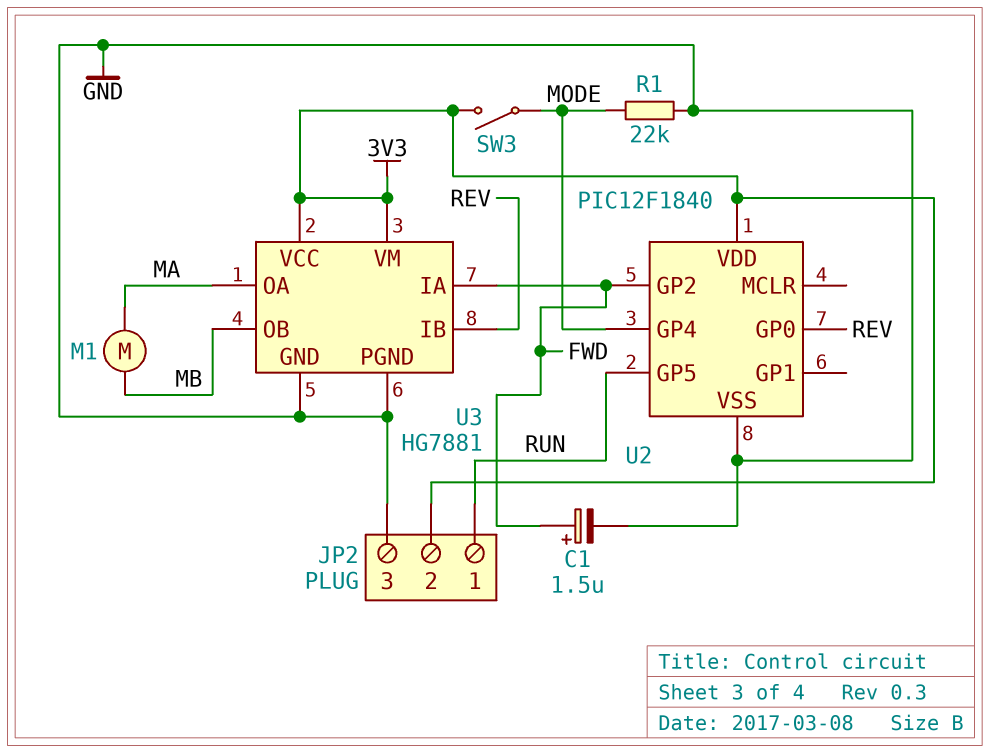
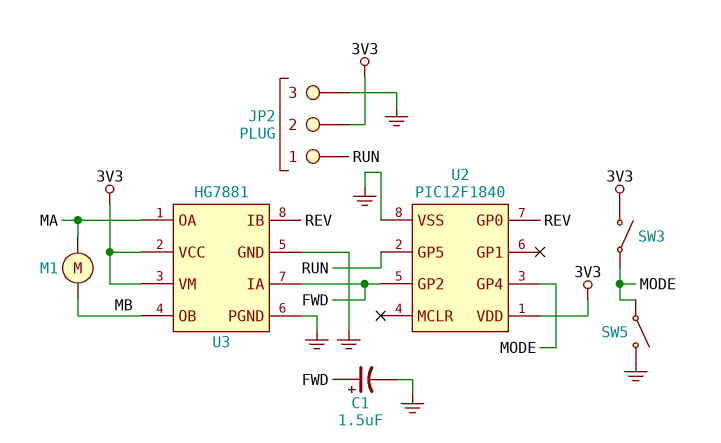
R1: 22k (GND, MODE) -> none
SW5: none -> switch (GND, MODE)

